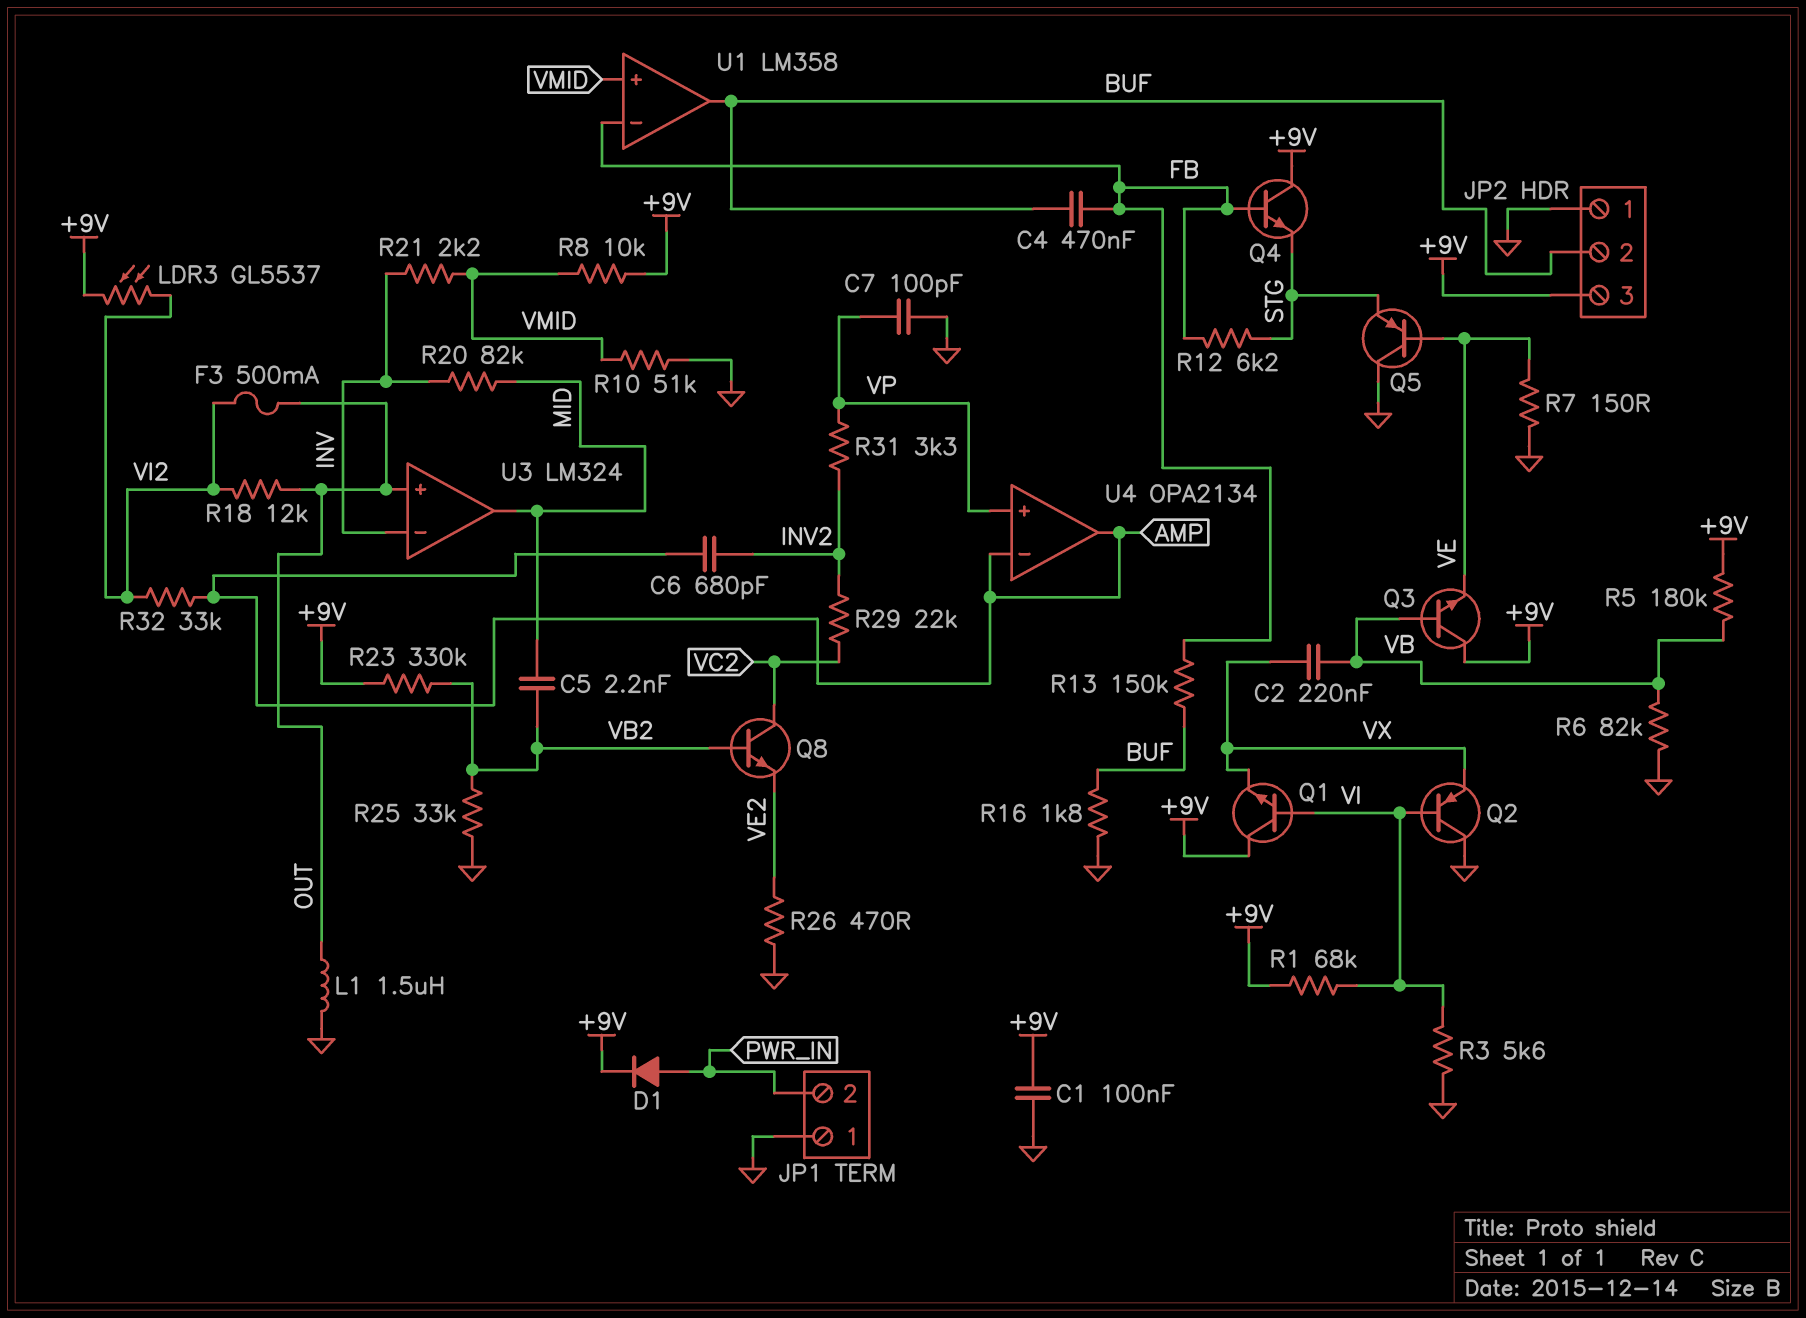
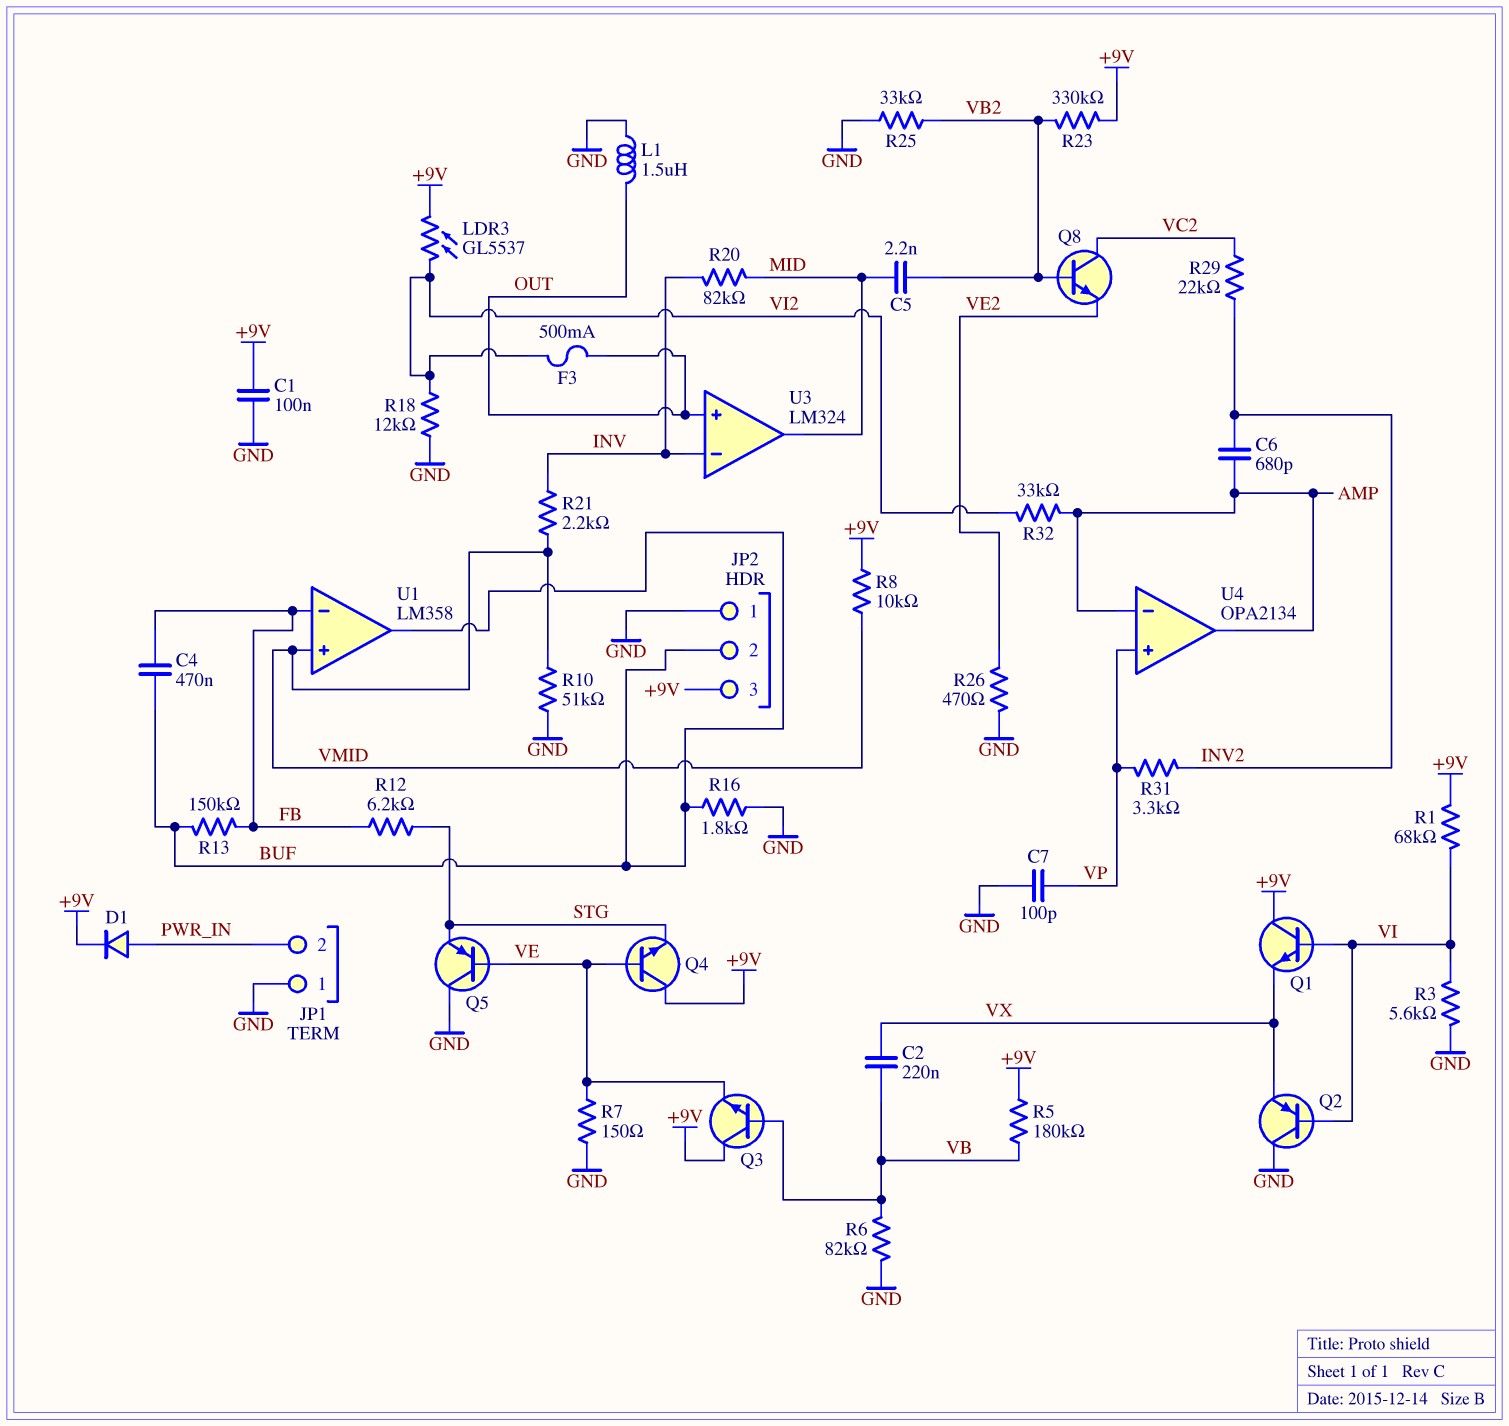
Q4: NPN (B FB, C +9V, E STG) -> NPN (B VE, C +9V, E STG)
R18: 12k (OUT, VI2) -> 12k (GND, VI2)

